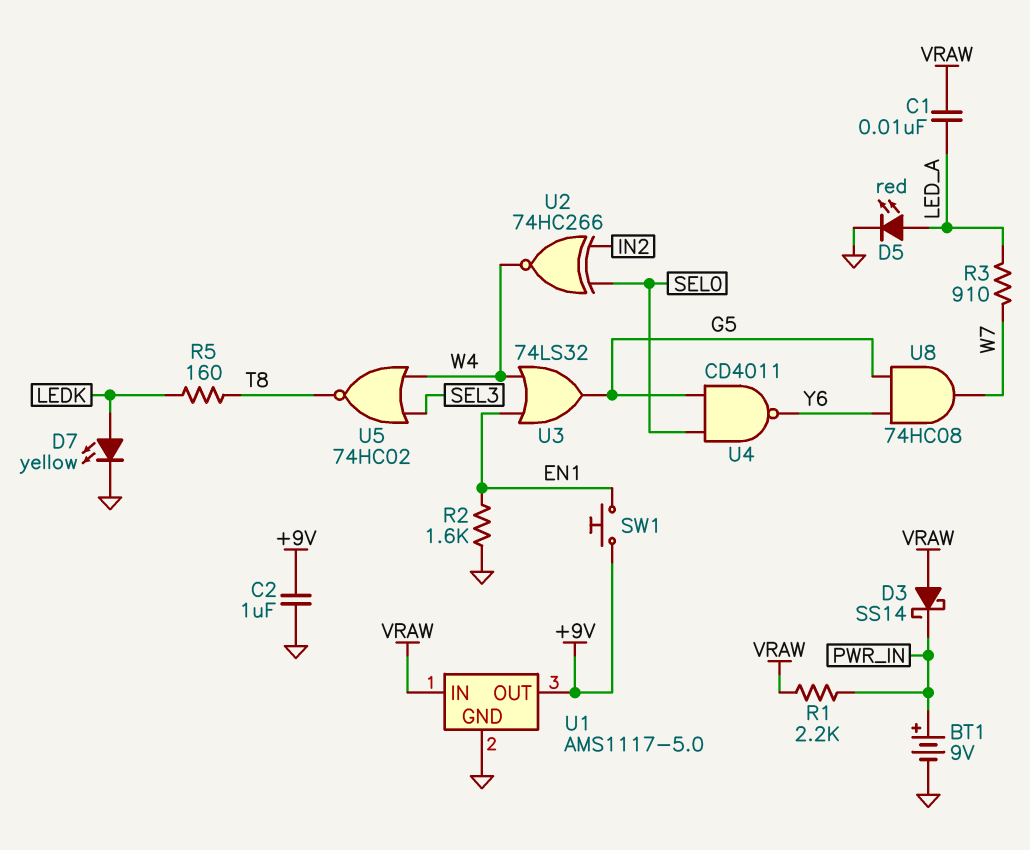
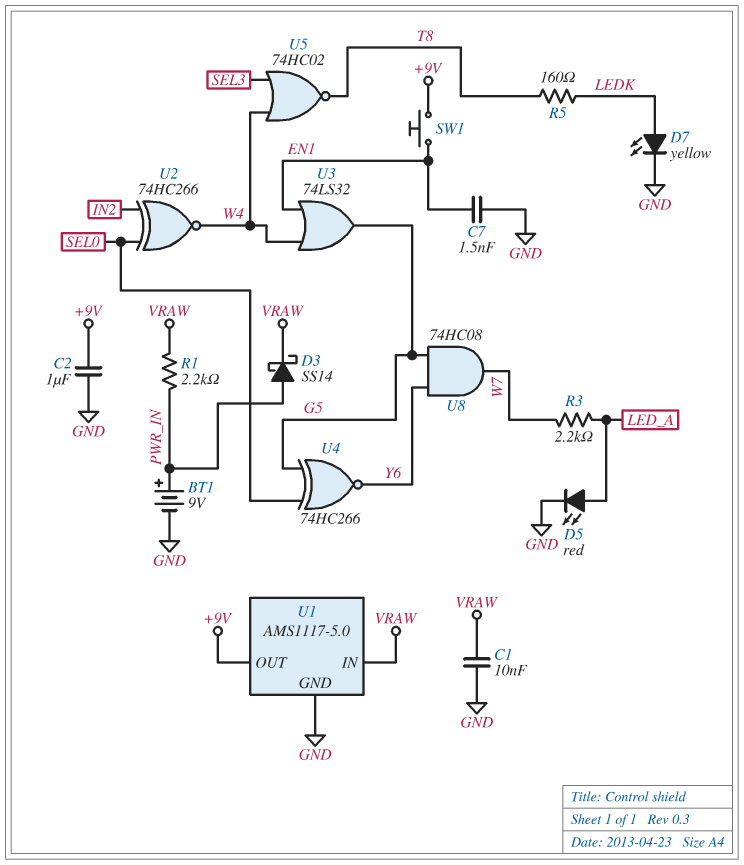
C1: 10nF (LED_A, VRAW) -> 10nF (GND, VRAW)
C7: none -> 1.5nF (EN1, GND)
D3: schottky SS14 (A VRAW, K PWR_IN) -> schottky SS14 (A PWR_IN, K VRAW)
R2: 1.6k (EN1, GND) -> none
R3: 910 (LED_A, W7) -> 2.2k (LED_A, W7)
U4: NAND CD4011 (in G5, in SEL0, out Y6) -> XNOR 74HC266 (in G5, in SEL0, out Y6)

